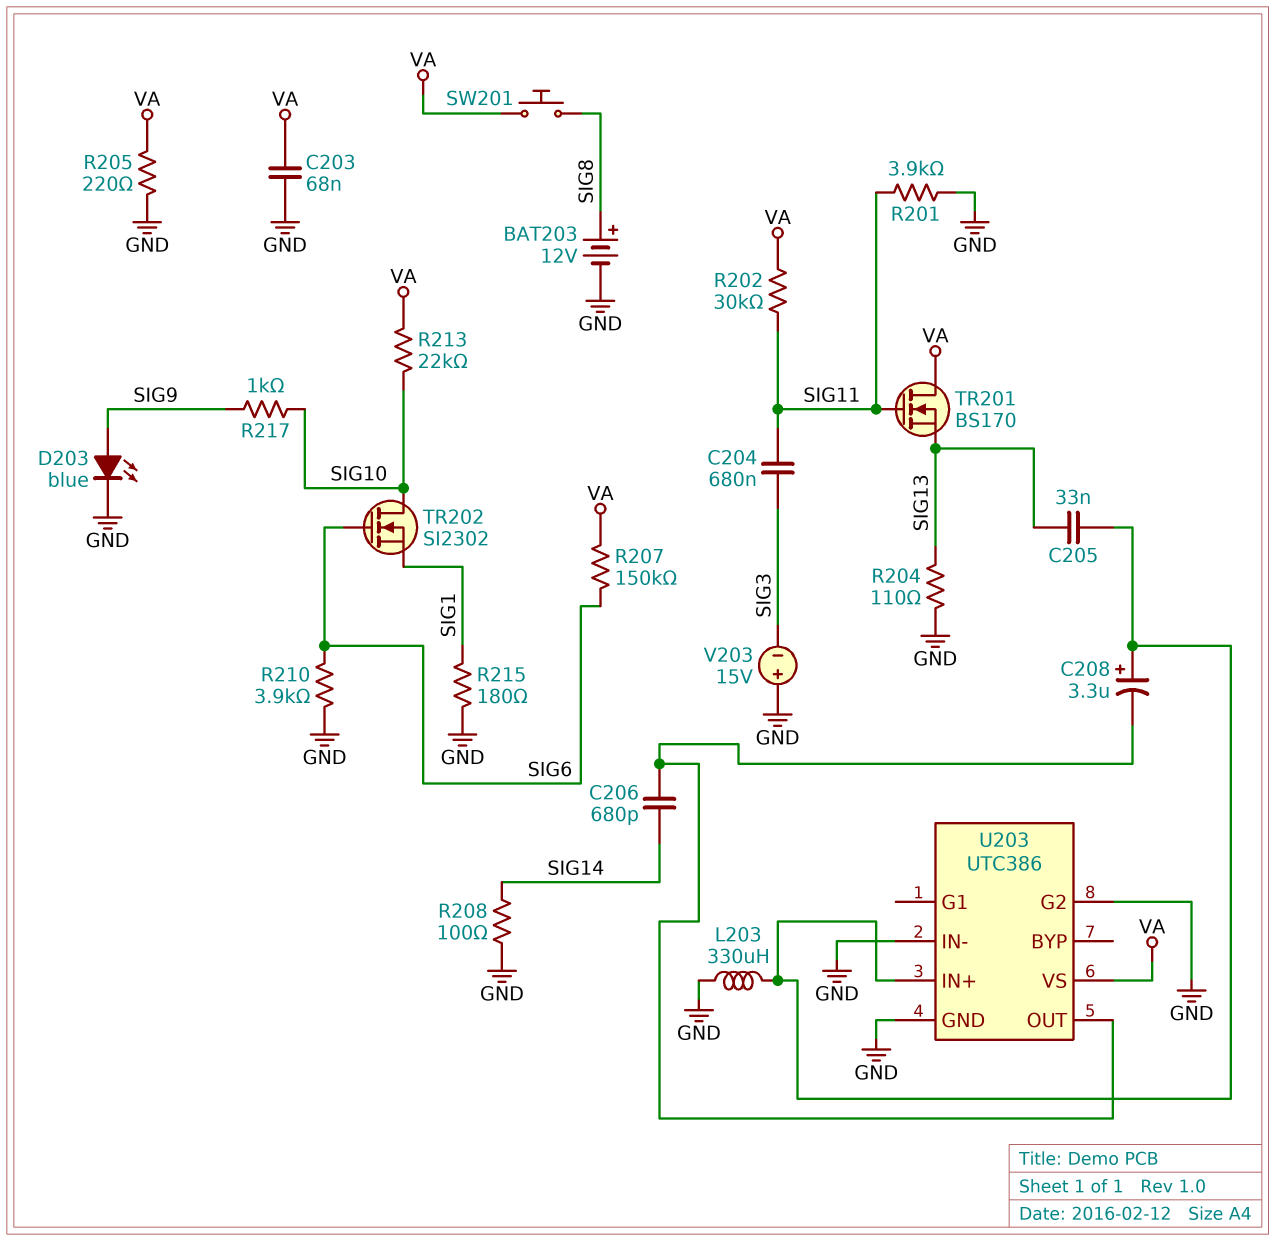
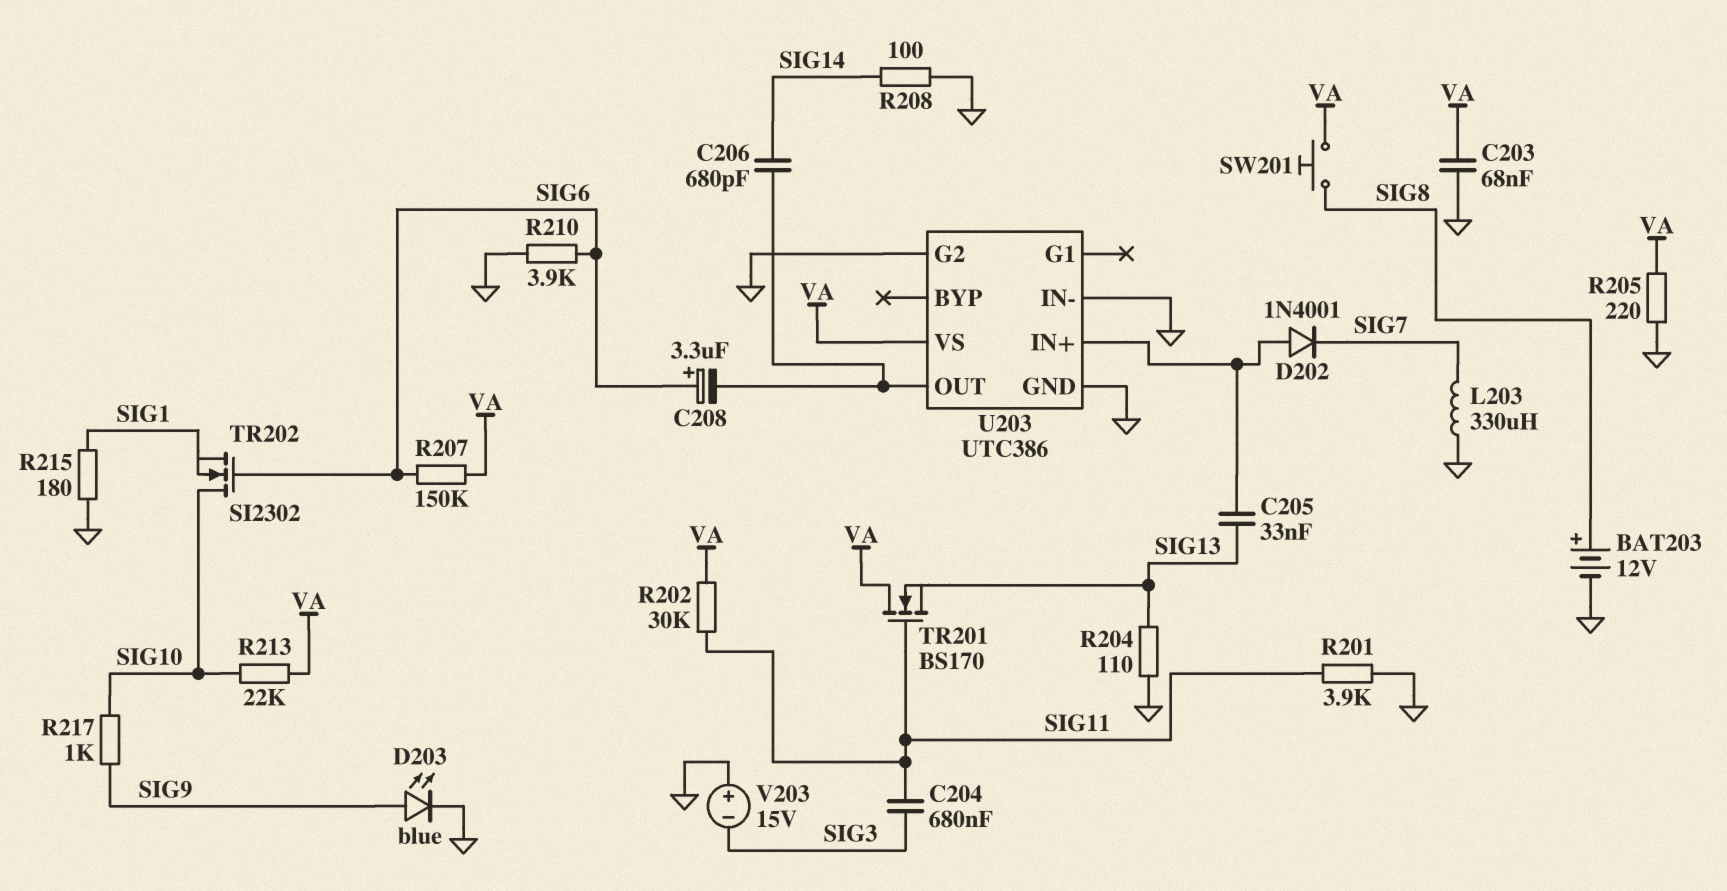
C208: 3.3uF (plus U203/IN+, minus U203/OUT) -> 3.3uF (plus SIG6, minus U203/OUT)
D202: none -> diode 1N4001 (A U203/IN+, K SIG7)
L203: 330uH (GND, U203/IN+) -> 330uH (GND, SIG7)

